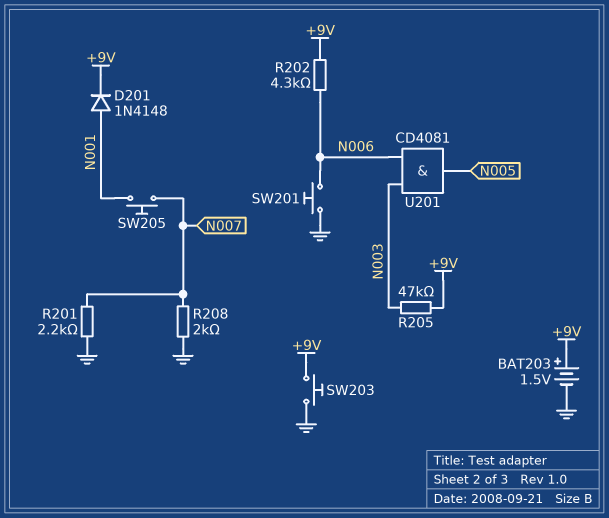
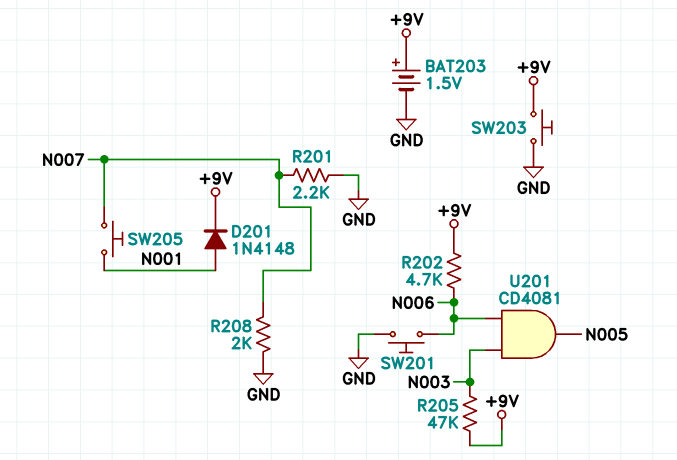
R202: 4.3k (+9V, N006) -> 4.7k (+9V, N006)

